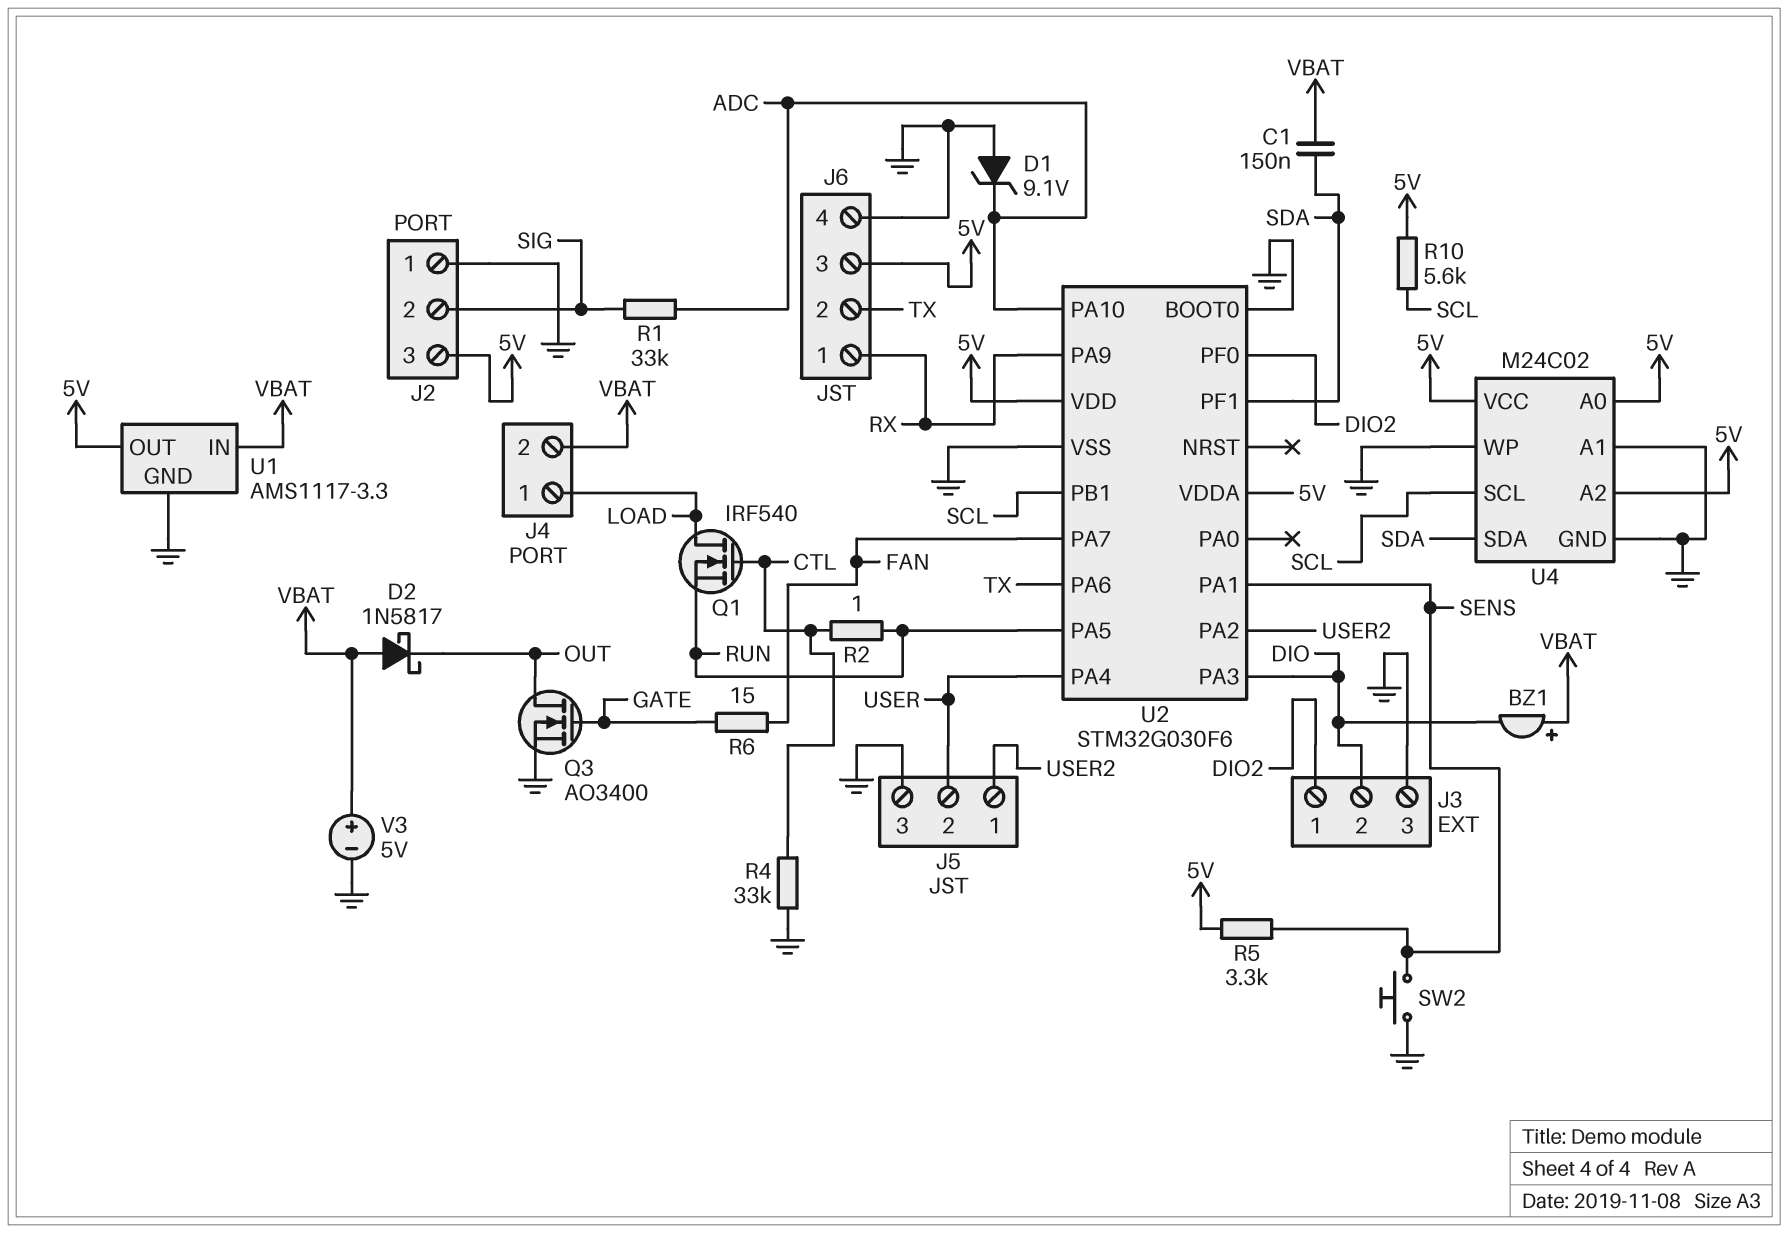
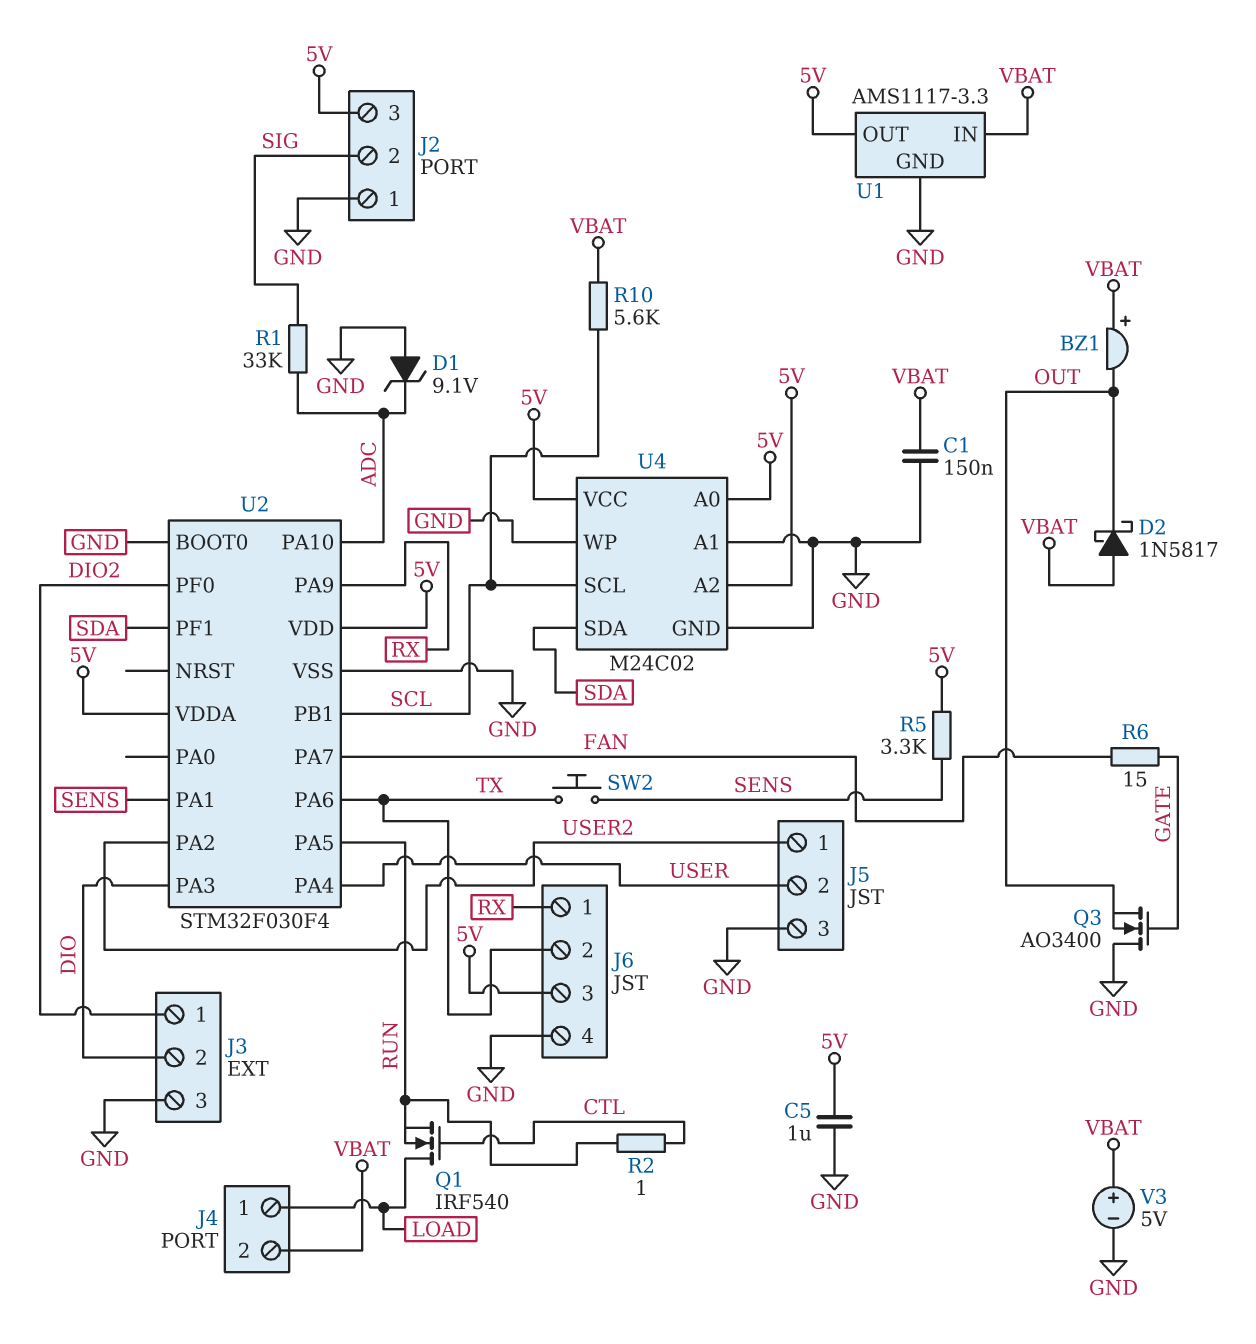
BZ1: buzzer (plus VBAT, minus DIO) -> buzzer (plus VBAT, minus OUT)
C1: 150nF (SDA, VBAT) -> 150nF (GND, VBAT)
C5: none -> 1uF (5V, GND)
Q3: NMOS AO3400 (G GATE, D OUT, S GND) -> NMOS AO3400 (G GATE, D GND, S OUT)
R4: 33k (CTL, GND) -> none
R10: 5.6k (5V, SCL) -> 5.6k (SCL, VBAT)
SW2: button (GND, SENS) -> button (SENS, TX)
U2: STM32G030F6 -> STM32F030F4

